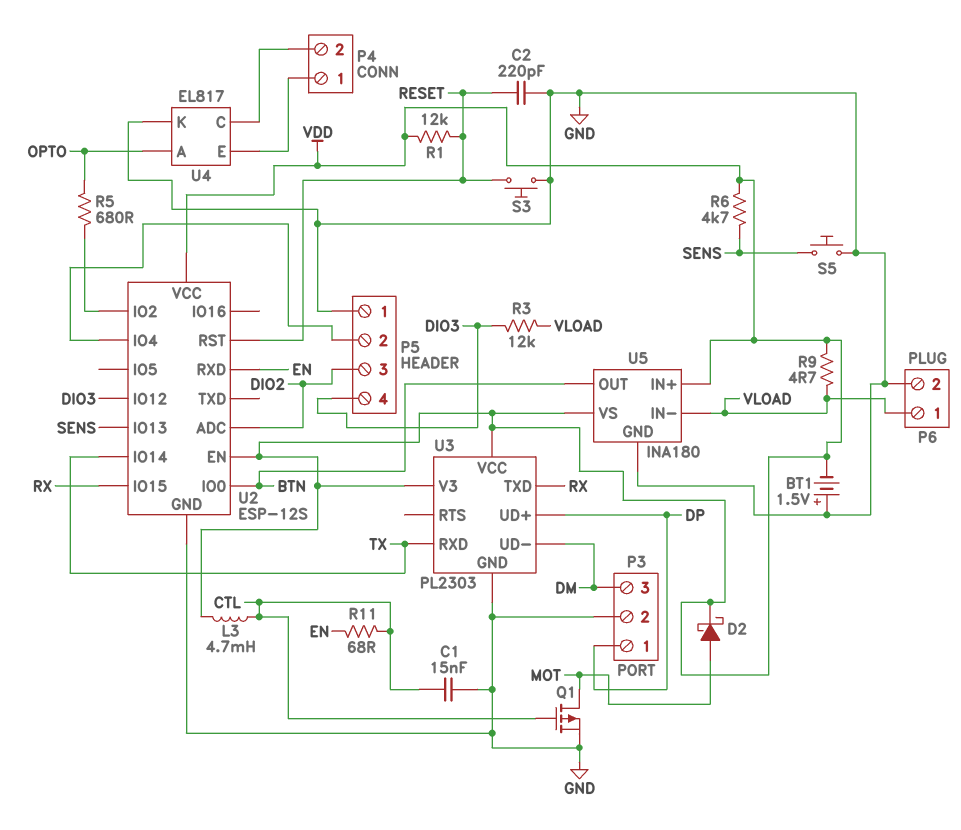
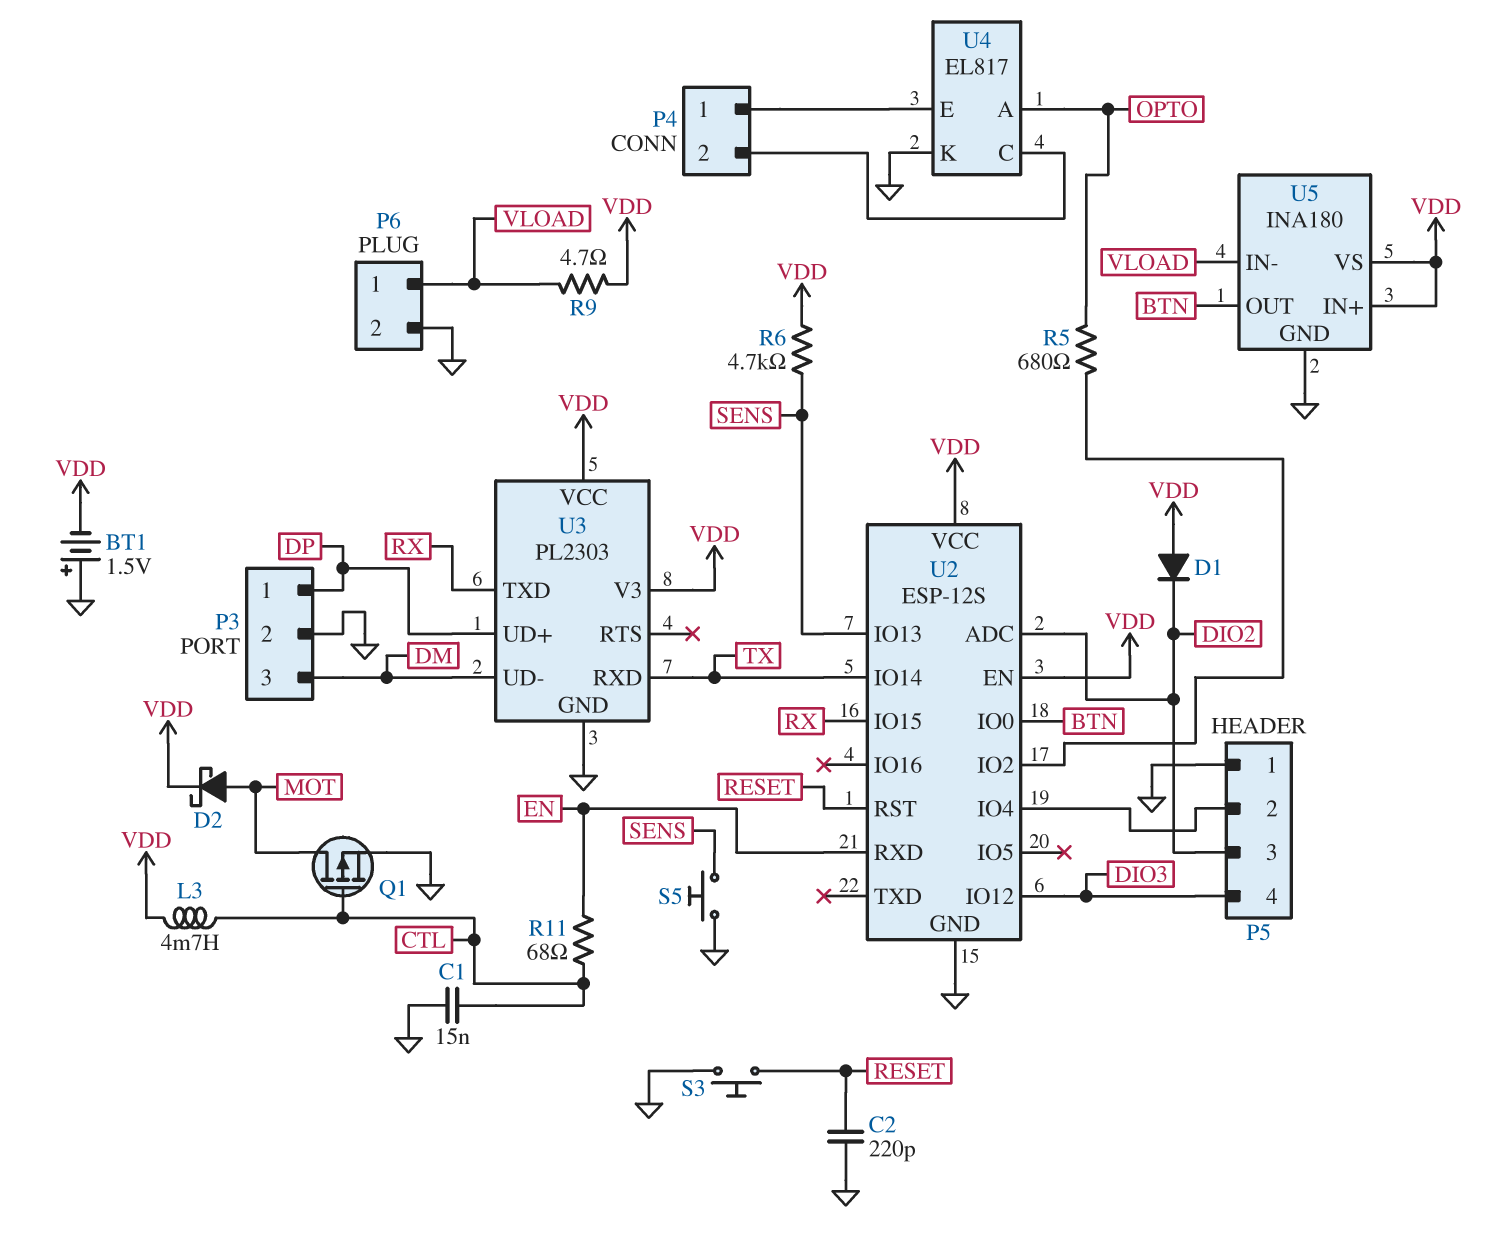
D1: none -> diode (A VDD, K DIO2)
R1: 12k (RESET, VDD) -> none
R3: 12k (DIO3, VLOAD) -> none

